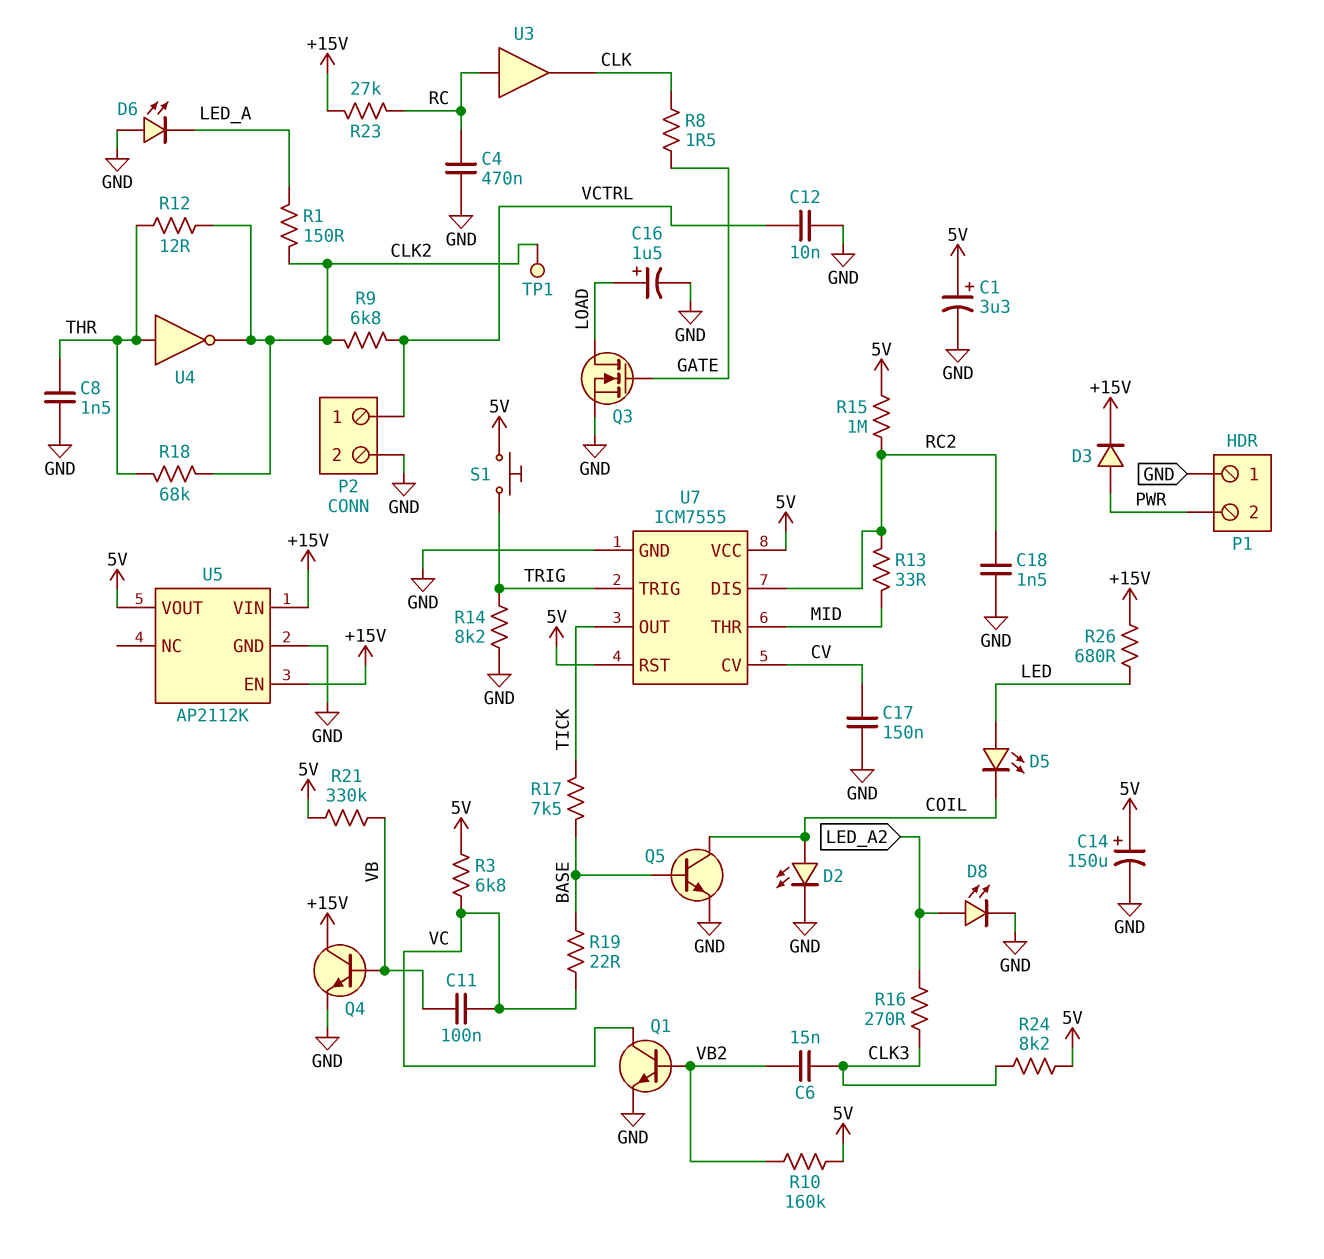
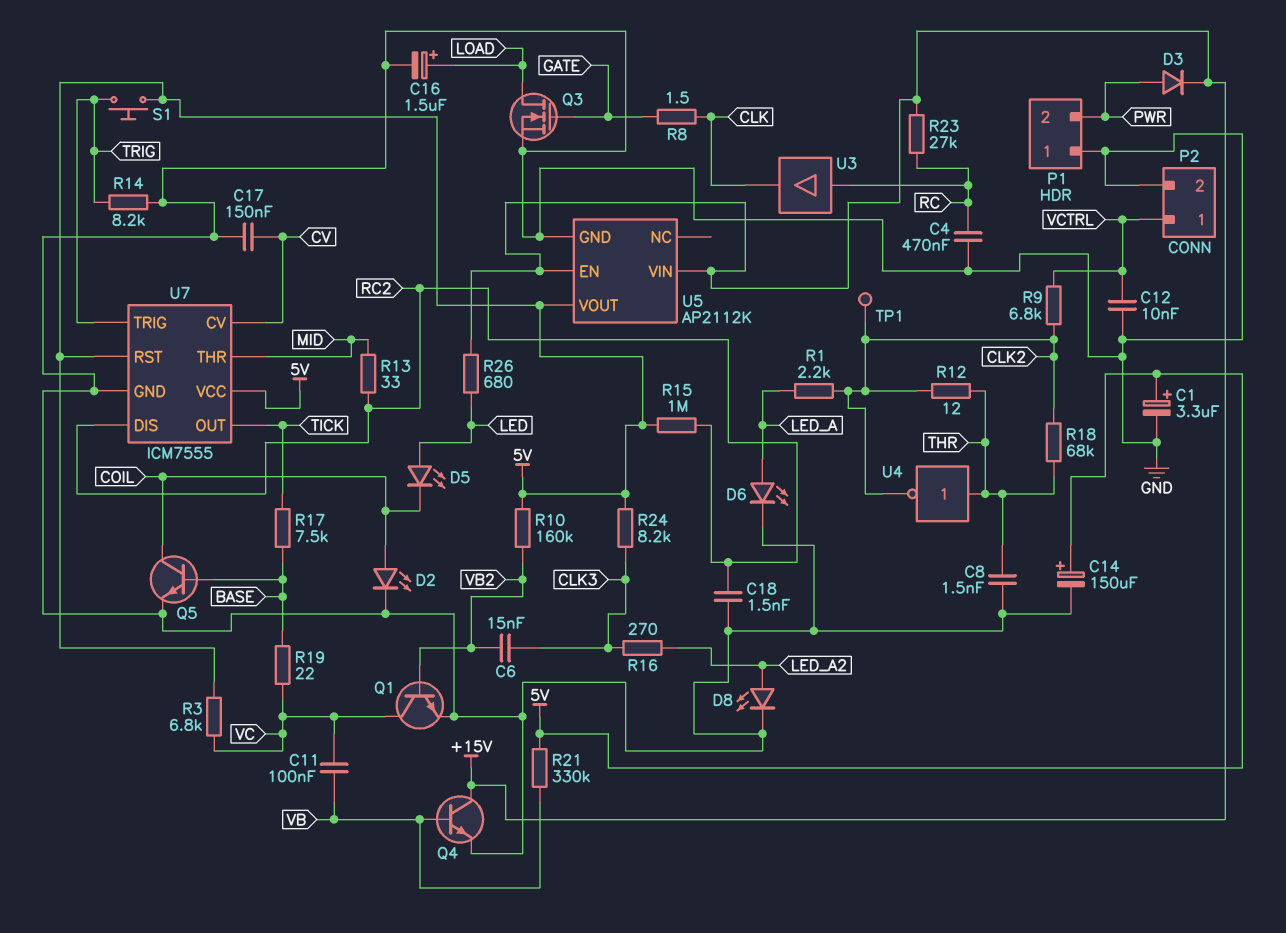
D6: LED (A GND, K LED_A) -> LED (A LED_A, K GND)
R1: 150 (CLK2, LED_A) -> 2.2k (CLK2, LED_A)

